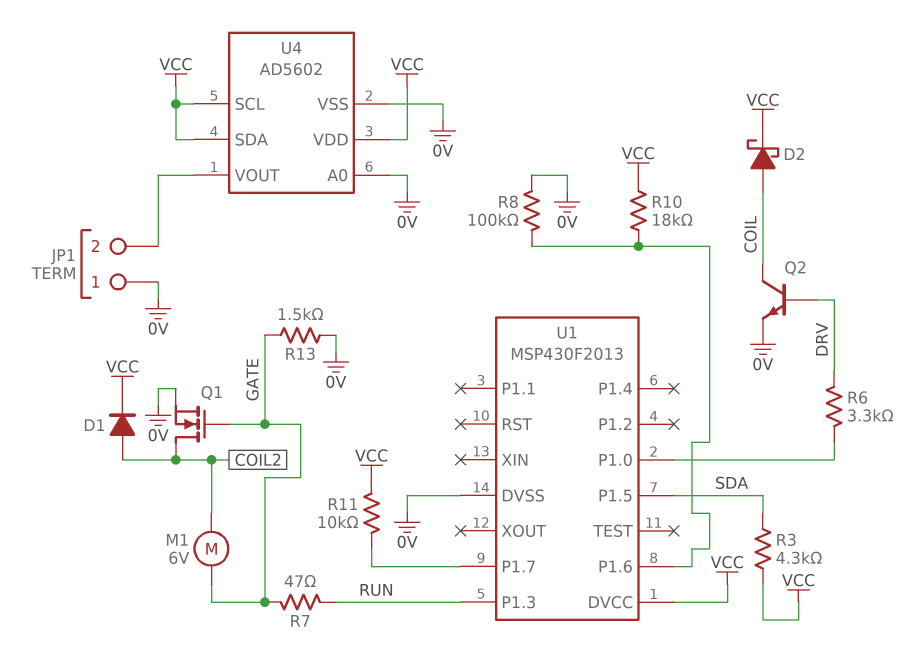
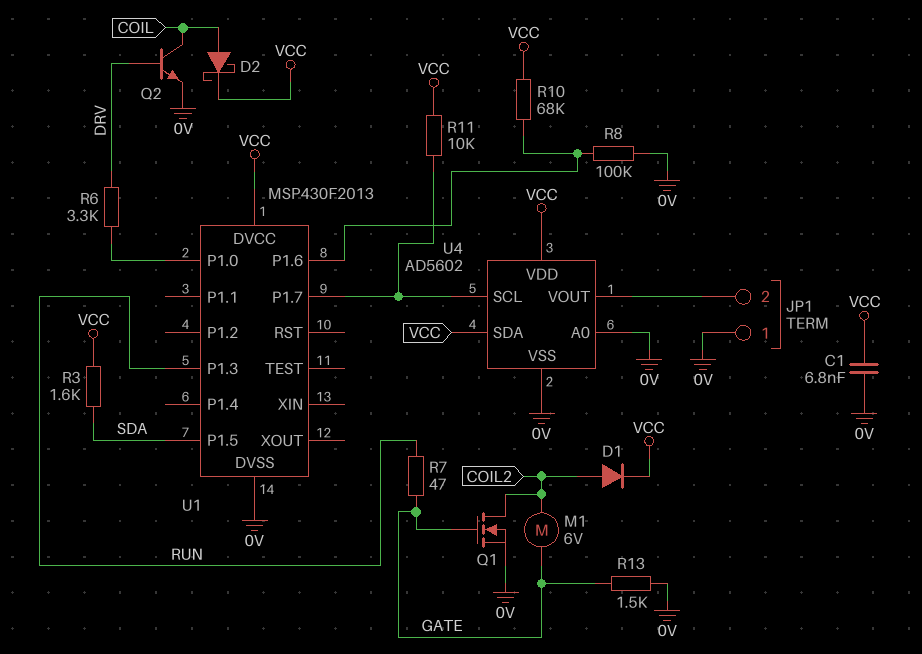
C1: none -> 6.8nF (0V, VCC)
R3: 4.3k (SDA, VCC) -> 1.6k (SDA, VCC)
R10: 18k (U1/P1.6, VCC) -> 68k (U1/P1.6, VCC)
U4 pin SCL: VCC -> U1/P1.7

